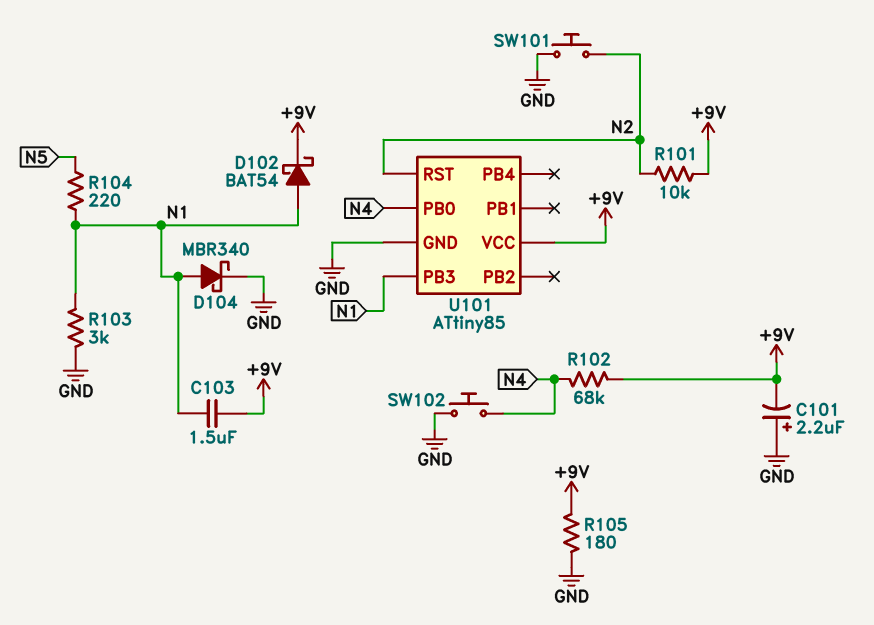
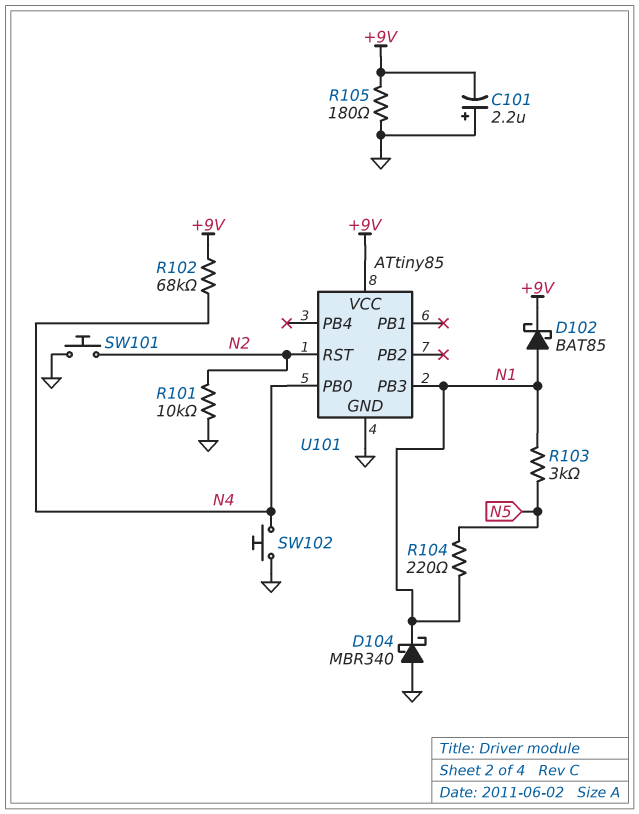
C103: 1.5uF (+9V, N1) -> none
D102: schottky BAT54 (A N1, K +9V) -> schottky BAT85 (A N1, K +9V)
D104: schottky MBR340 (A N1, K GND) -> schottky MBR340 (A GND, K N1)
R101: 10k (+9V, N2) -> 10k (GND, N2)
R103: 3k (GND, N1) -> 3k (N1, N5)

